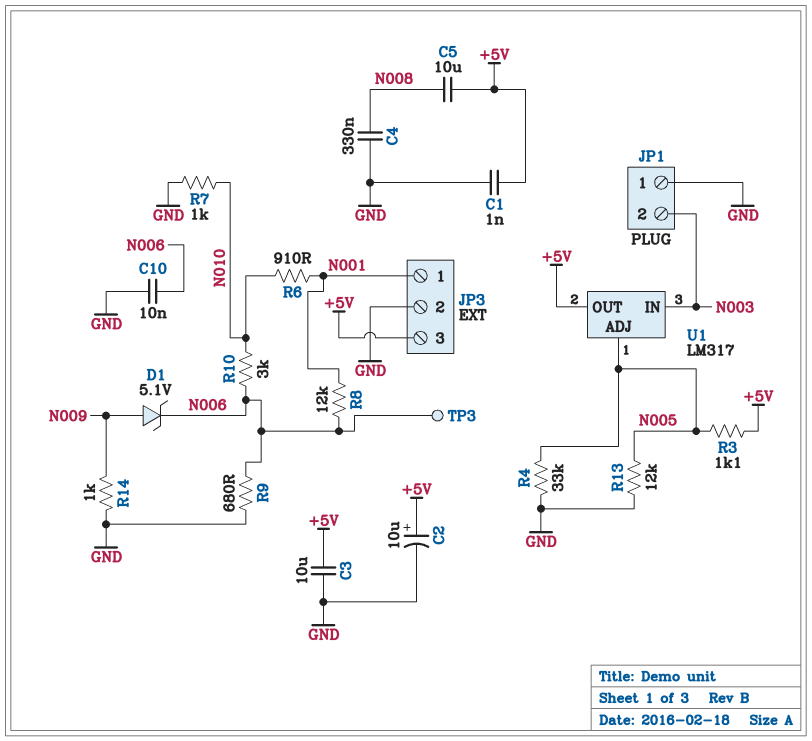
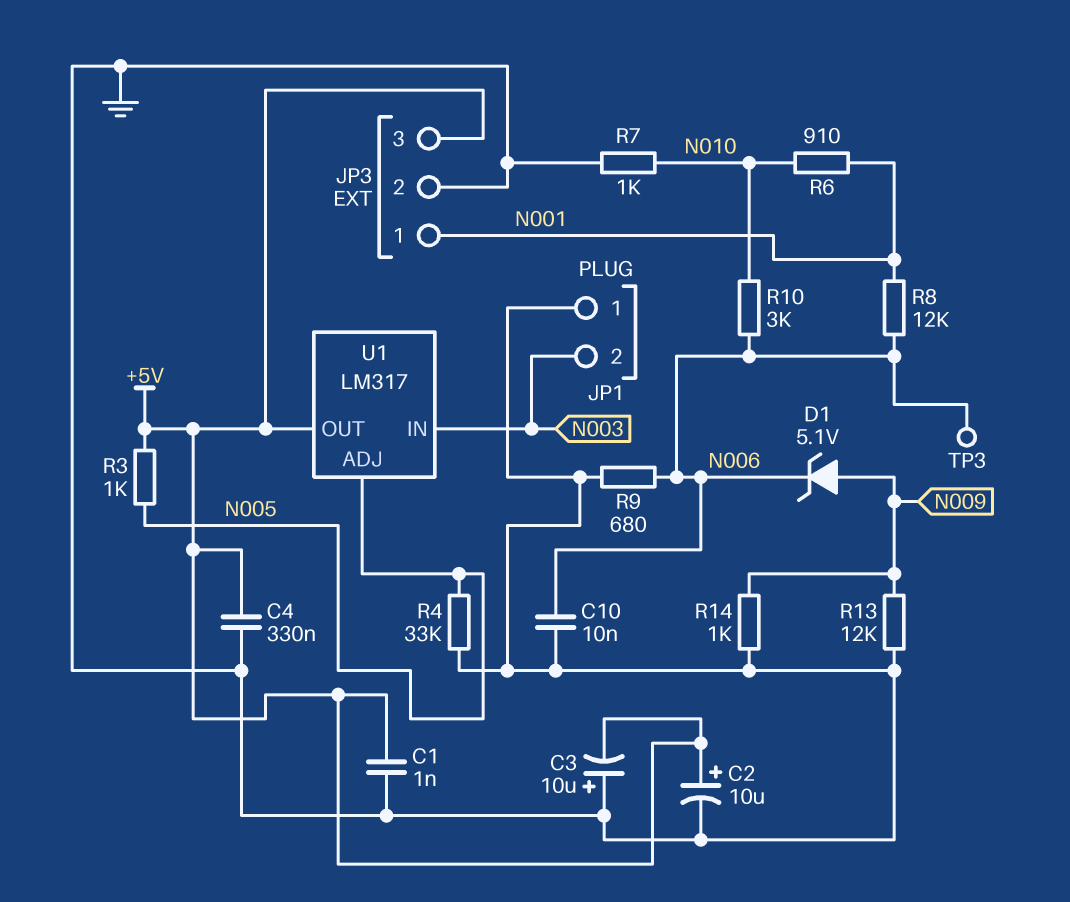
C3: 10uF (+5V, GND) -> 10uF (plus GND, minus +5V)
C4: 330nF (GND, N008) -> 330nF (+5V, GND)
C5: 10uF (+5V, N008) -> none
R3: 1.1k (+5V, N005) -> 1k (+5V, N005)
R13: 12k (GND, N005) -> 12k (GND, N009)

